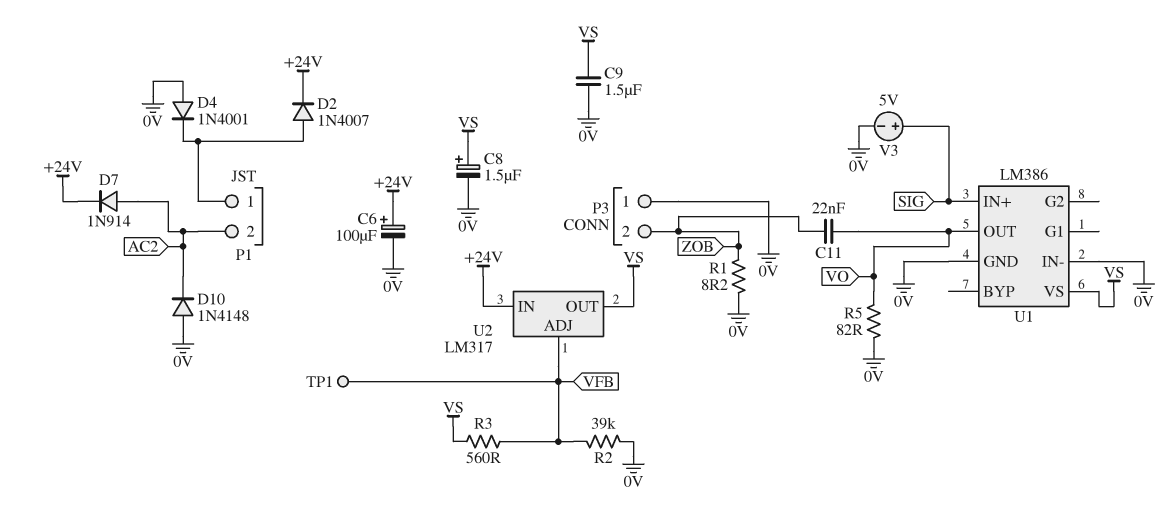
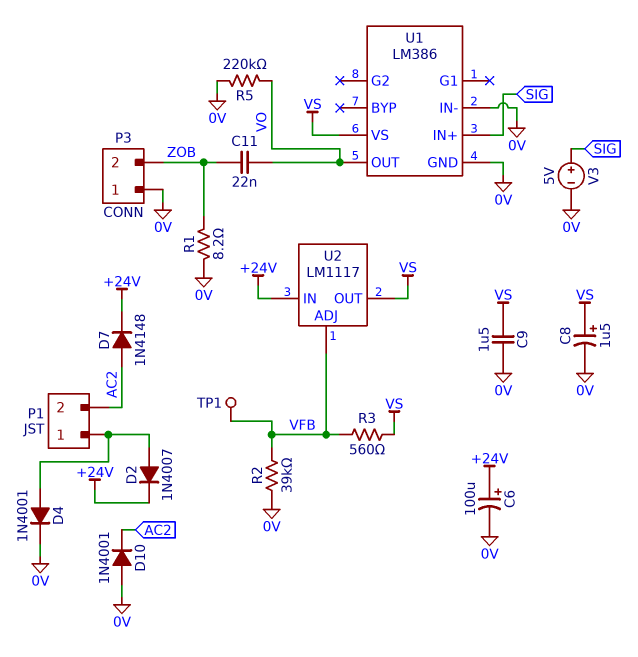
D4: diode 1N4001 (A 0V, K P1/1) -> diode 1N4001 (A P1/1, K 0V)
D7: diode 1N914 (A AC2, K +24V) -> diode 1N4148 (A AC2, K +24V)
D10: diode 1N4148 (A 0V, K AC2) -> diode 1N4001 (A 0V, K AC2)
R5: 82 (0V, VO) -> 220k (0V, VO)
U2: LM317 -> LM1117

